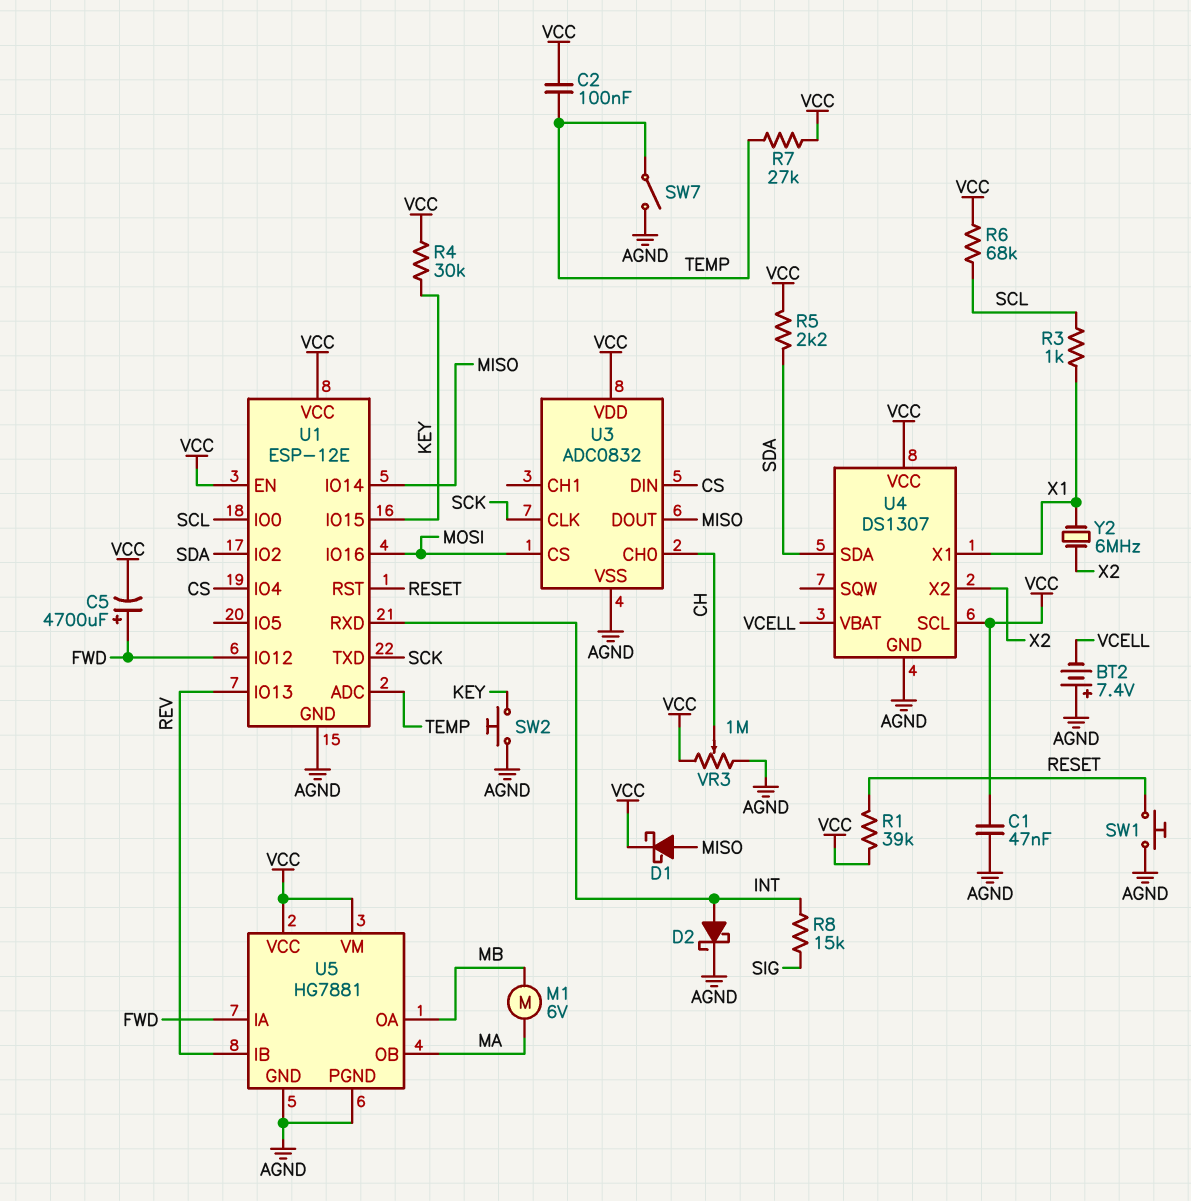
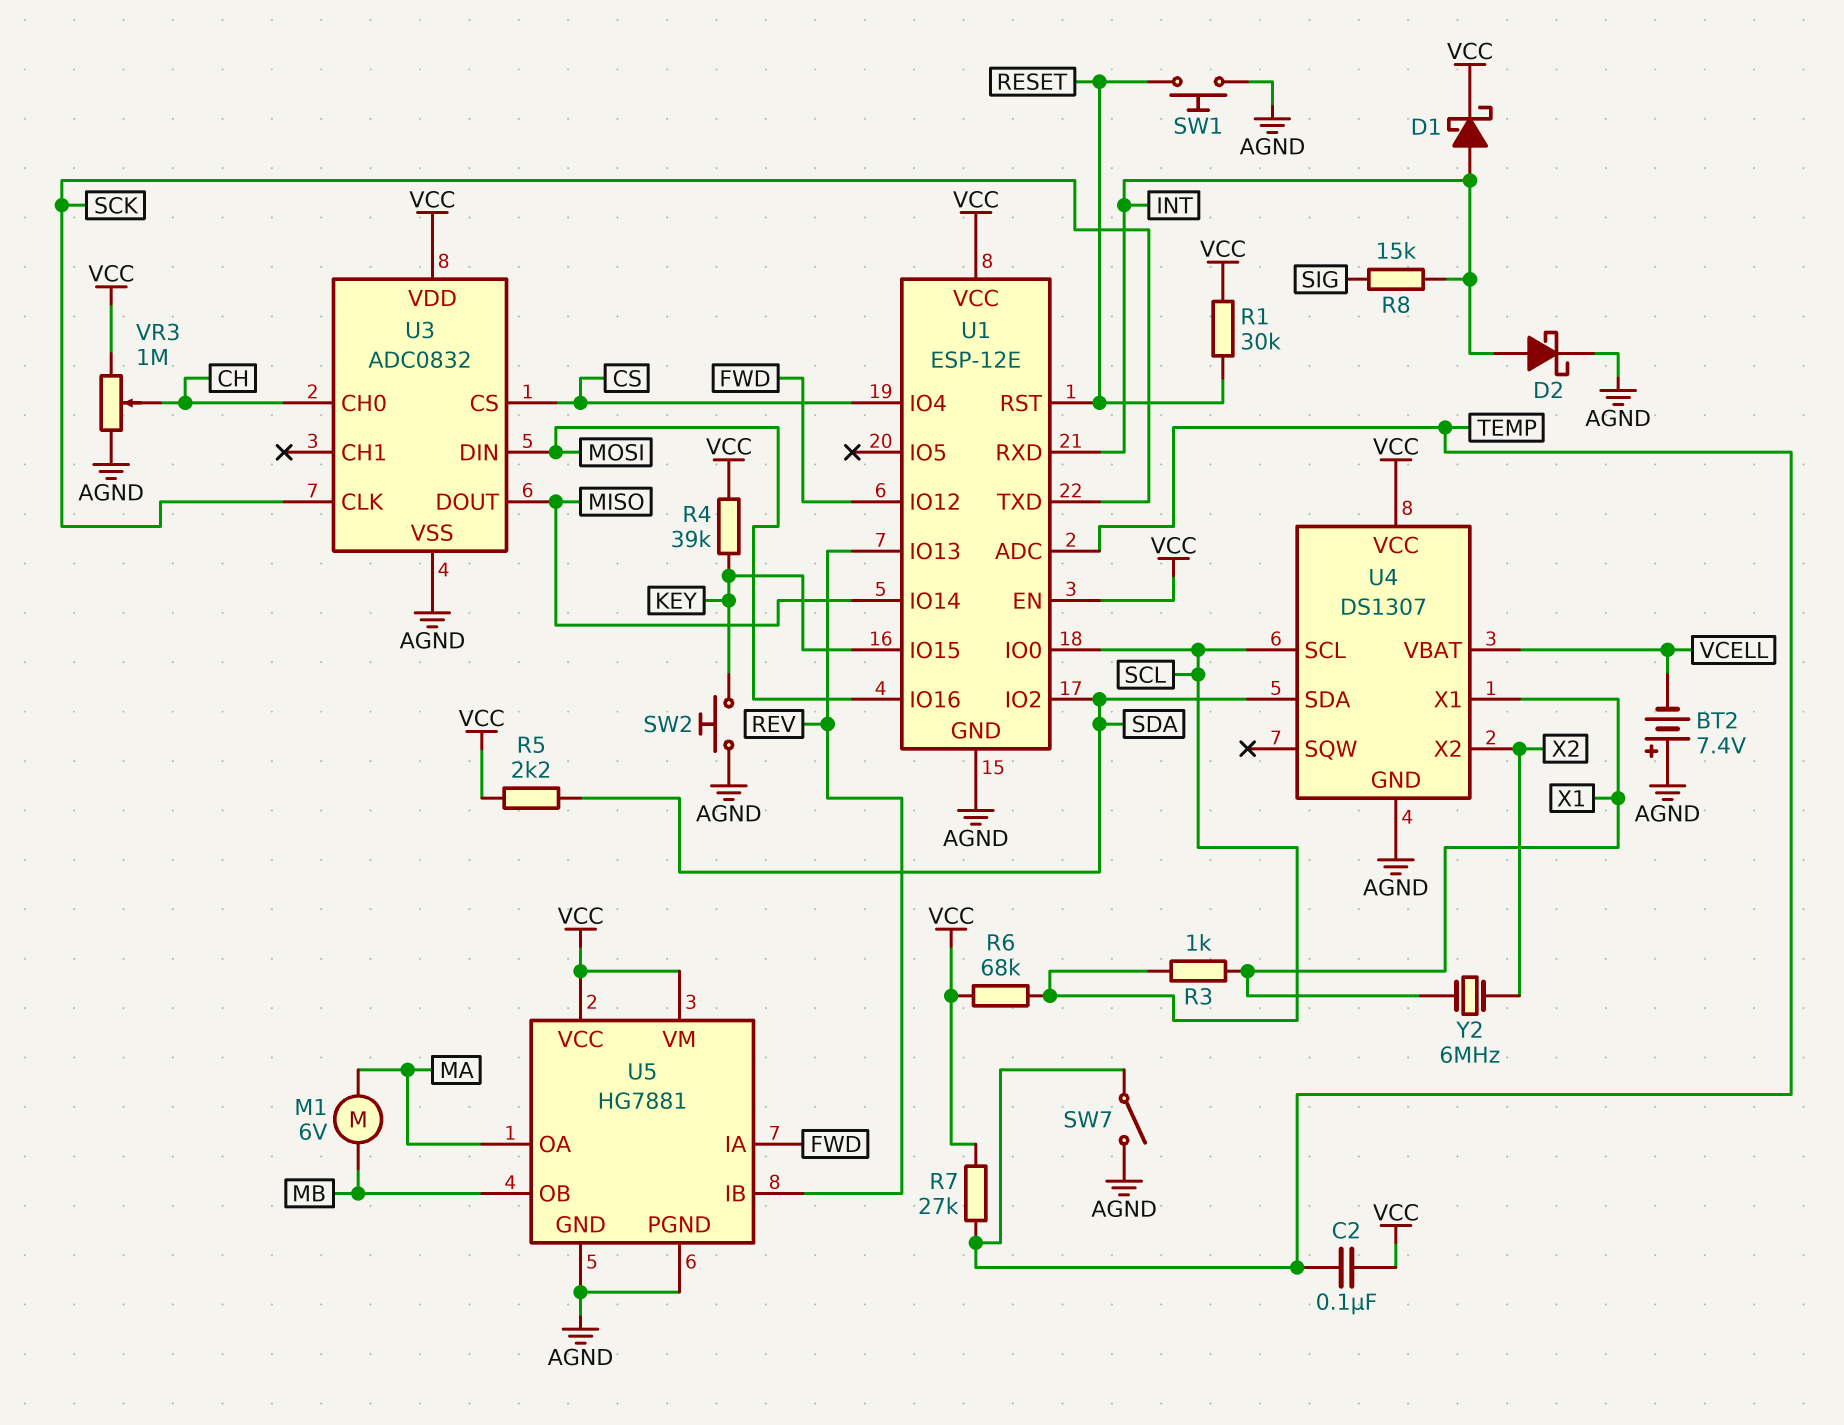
C1: 47nF (AGND, VCC) -> none
C5: 4700uF (plus FWD, minus VCC) -> none
D1: schottky (A MISO, K VCC) -> schottky (A INT, K VCC)
R1: 39k (RESET, VCC) -> 30k (RESET, VCC)
R4: 30k (KEY, VCC) -> 39k (KEY, VCC)
U3 pin CS: MOSI -> CS
U3 pin DIN: CS -> MOSI
U4 pin SCL: VCC -> SCL
U5 pin OA: MB -> MA
U5 pin OB: MA -> MB

